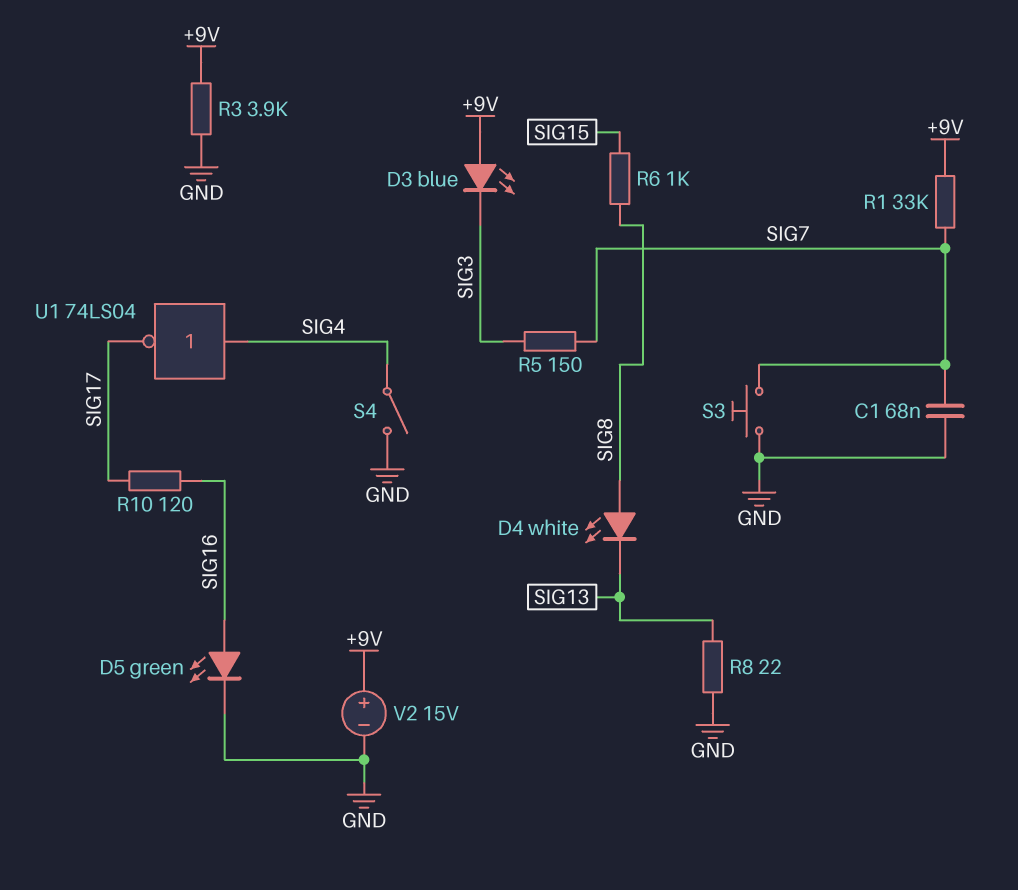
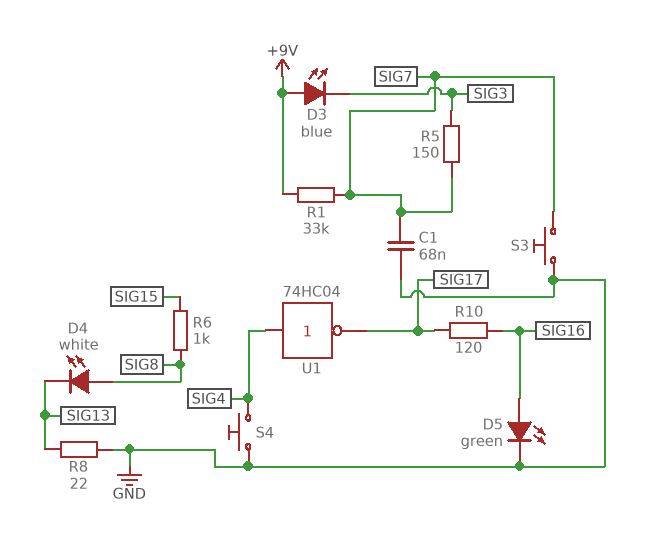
R3: 3.9k (+9V, GND) -> none
S4: switch (GND, SIG4) -> button (GND, SIG4)
U1: NOT 74LS04 (in SIG4, out SIG17) -> NOT 74HC04 (in SIG4, out SIG17)
V2: 15V (plus +9V, minus GND) -> none

